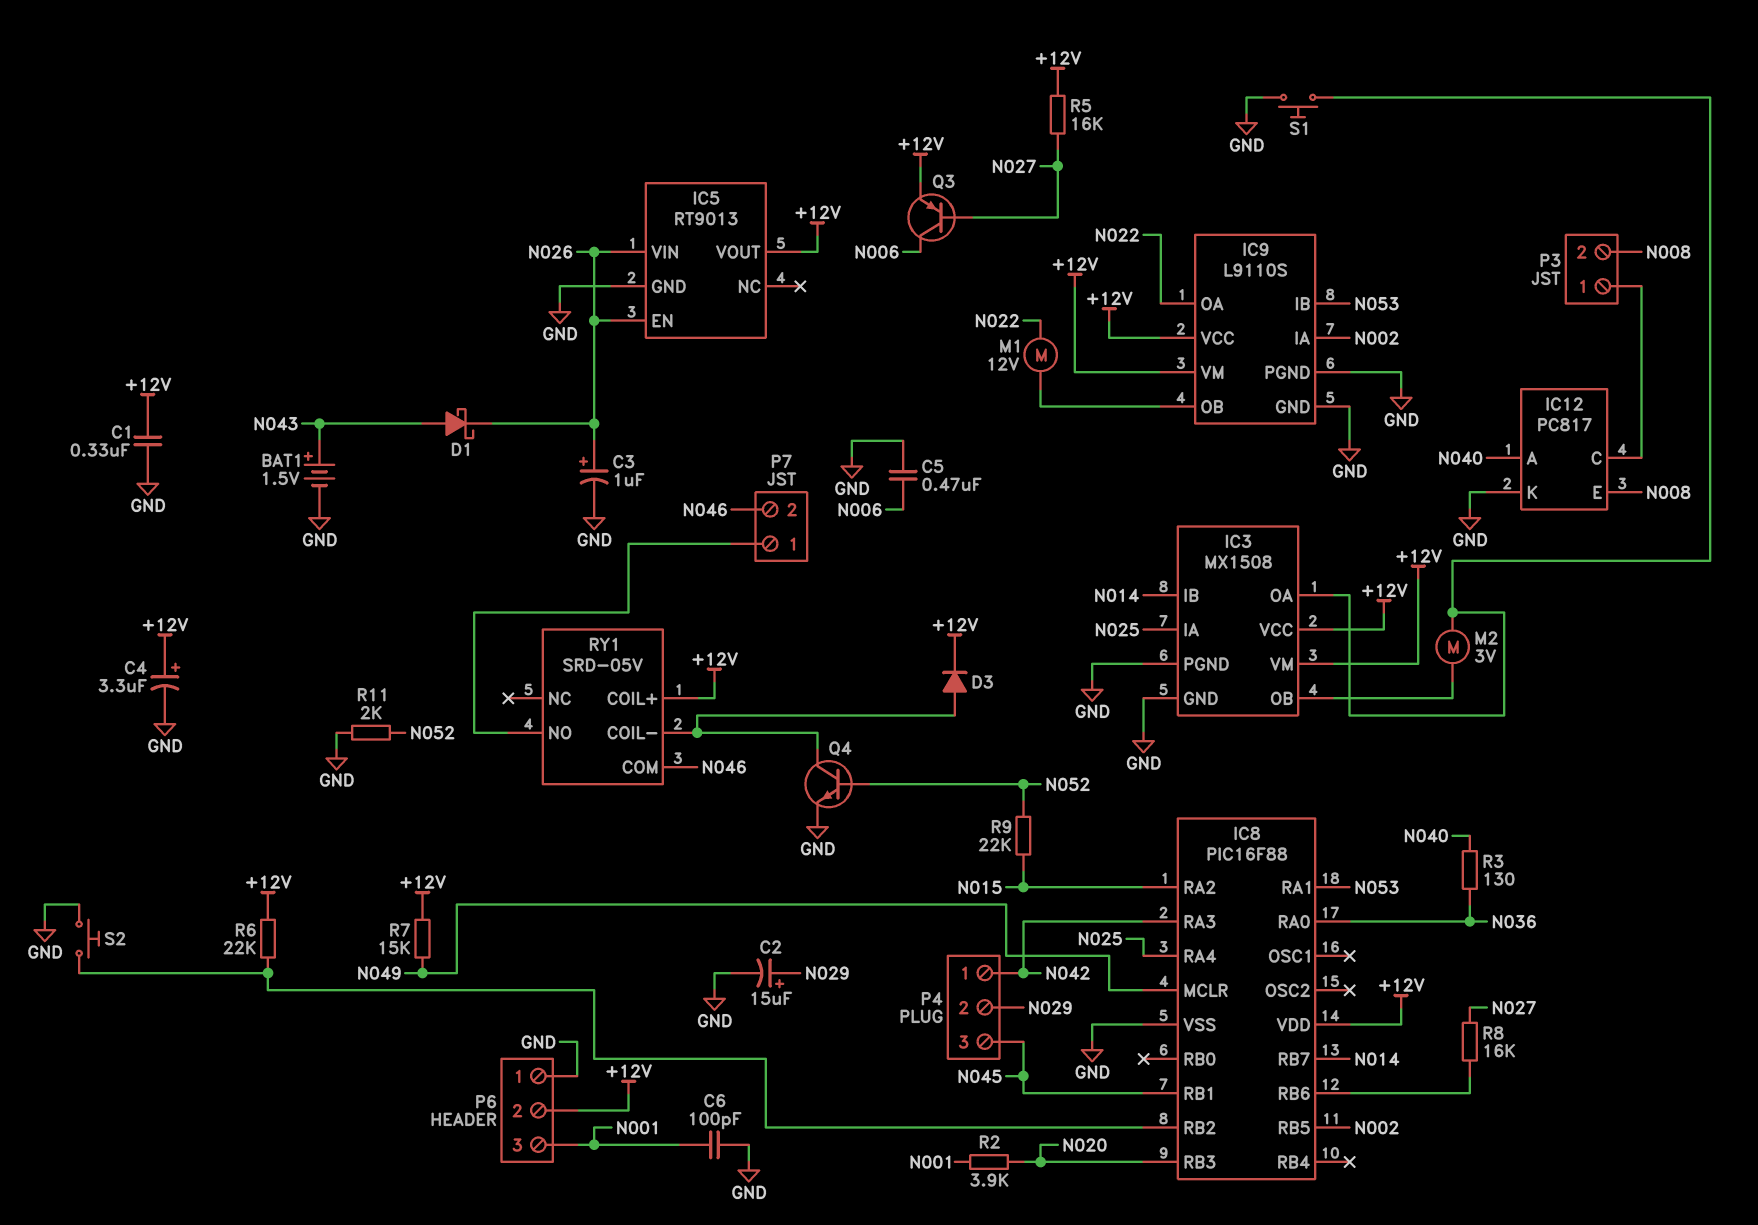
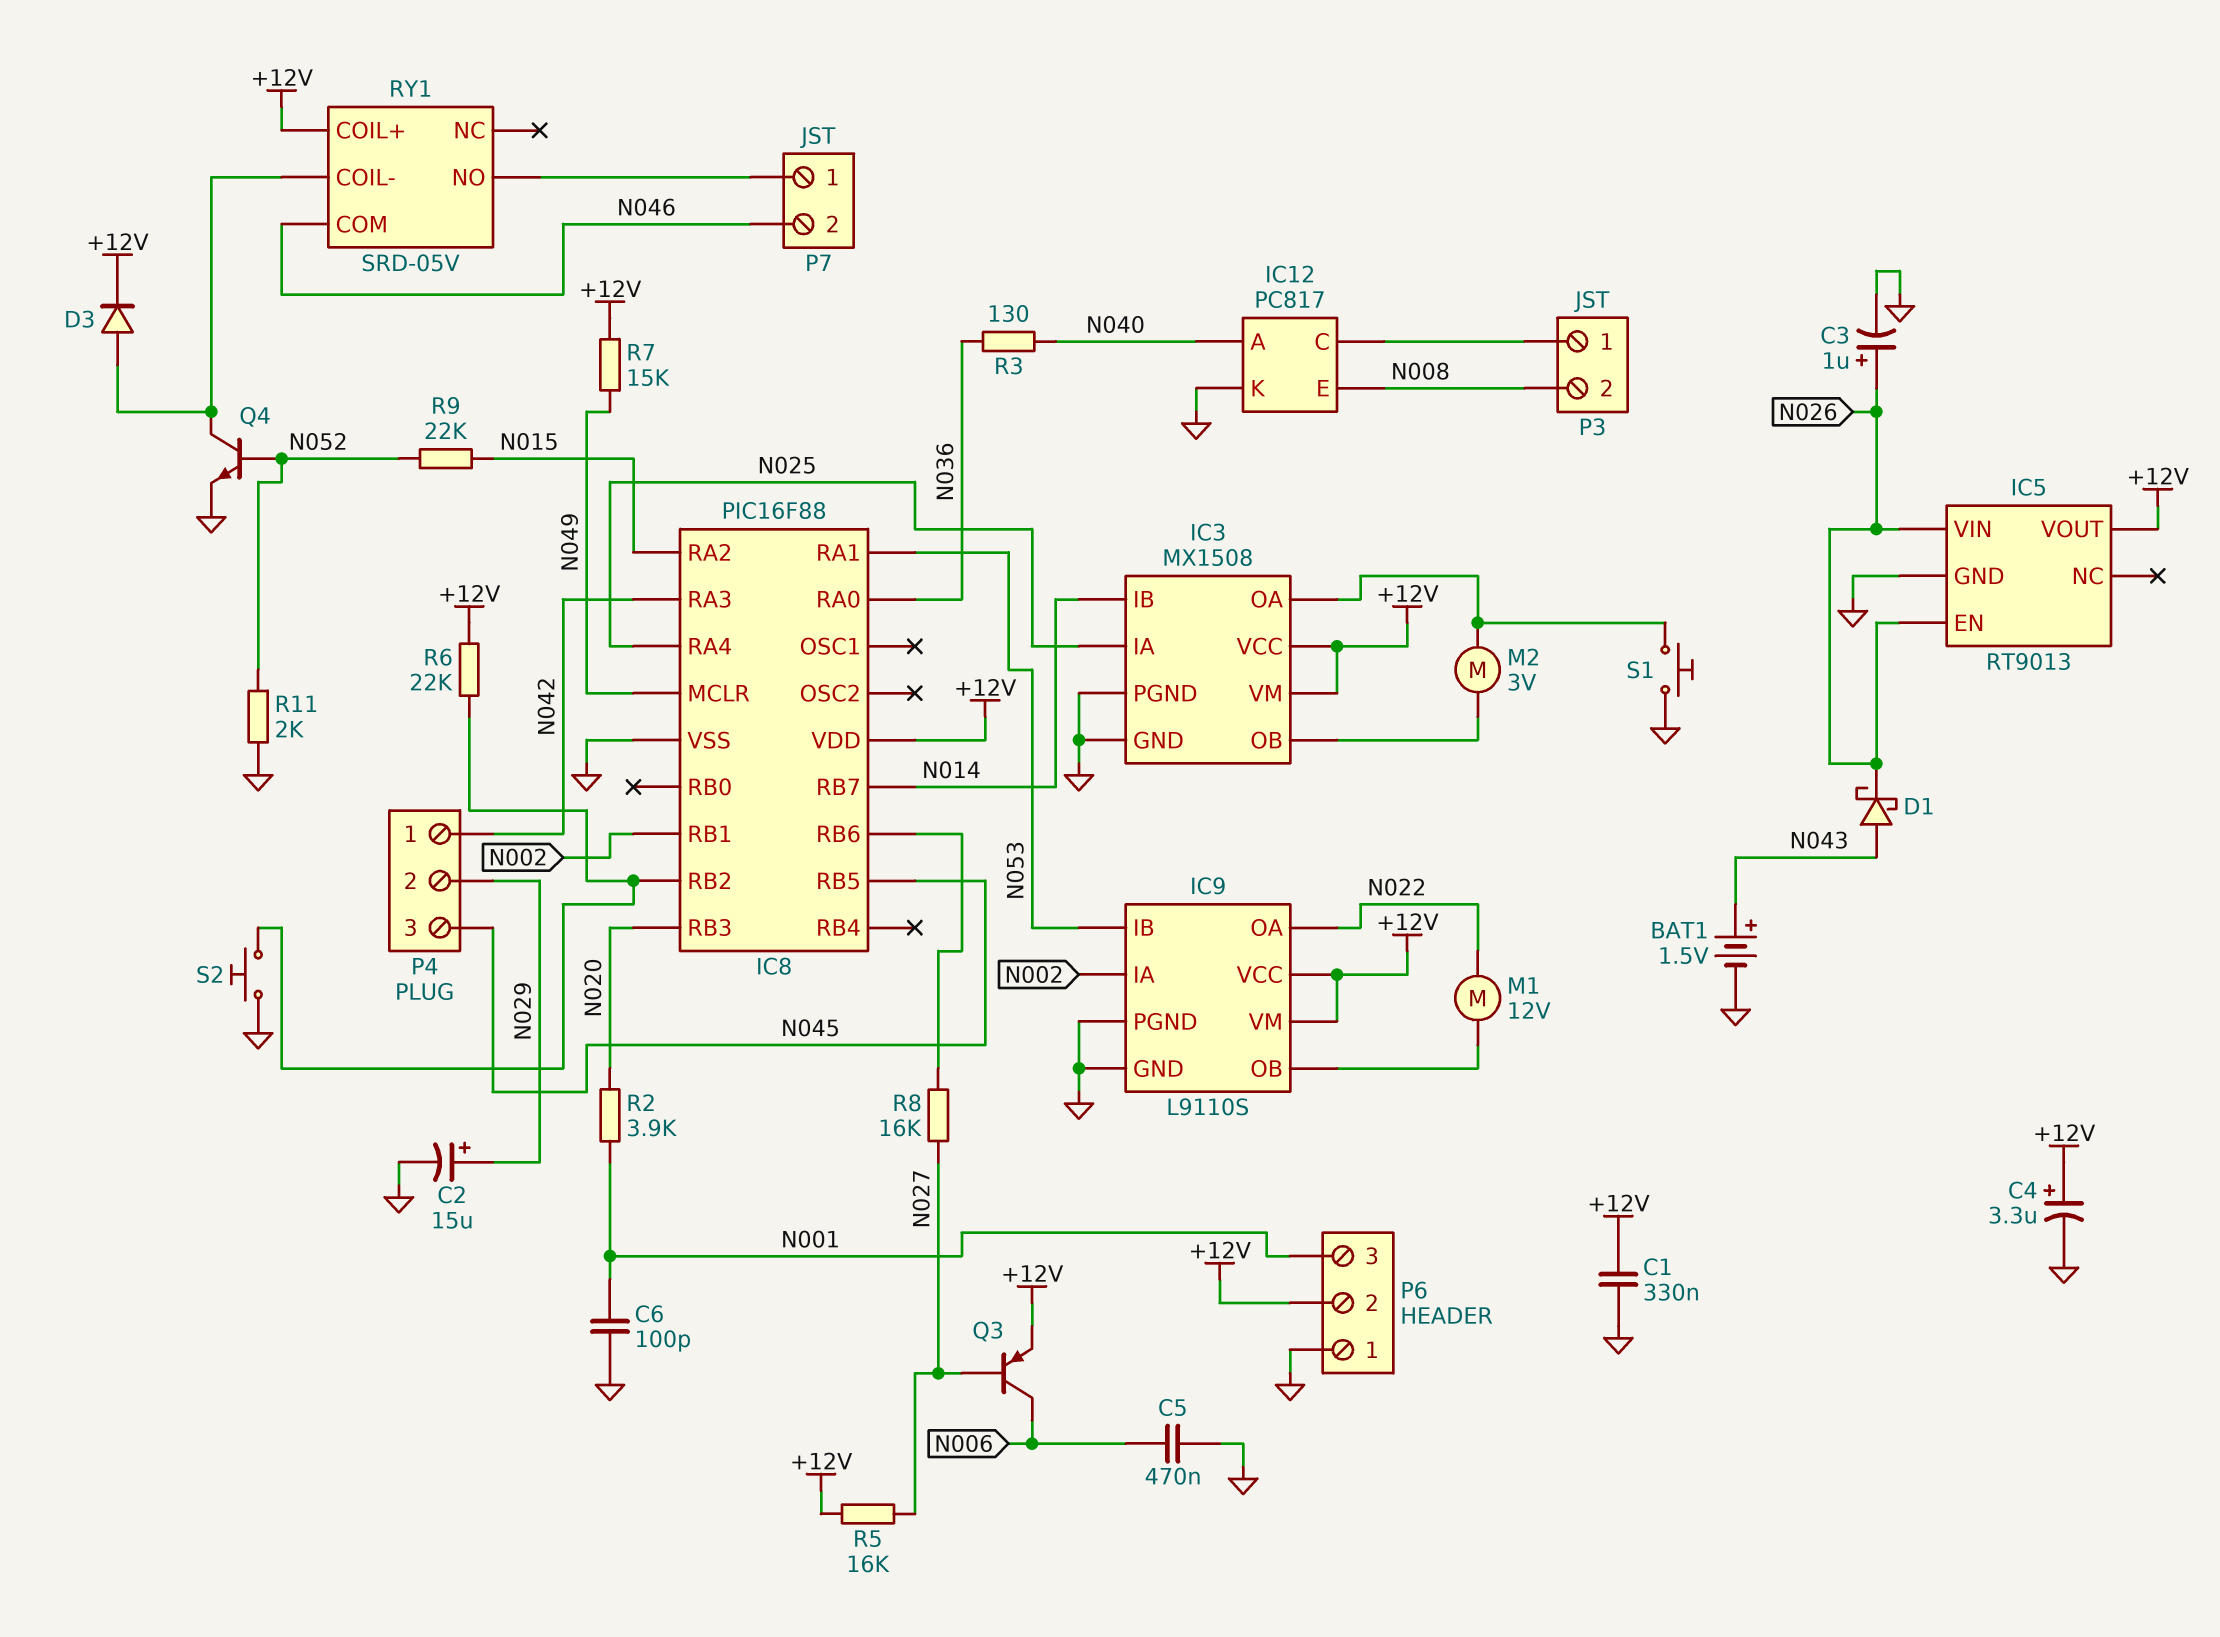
IC8 pin RB1: N045 -> N002
IC8 pin RB5: N002 -> N045

